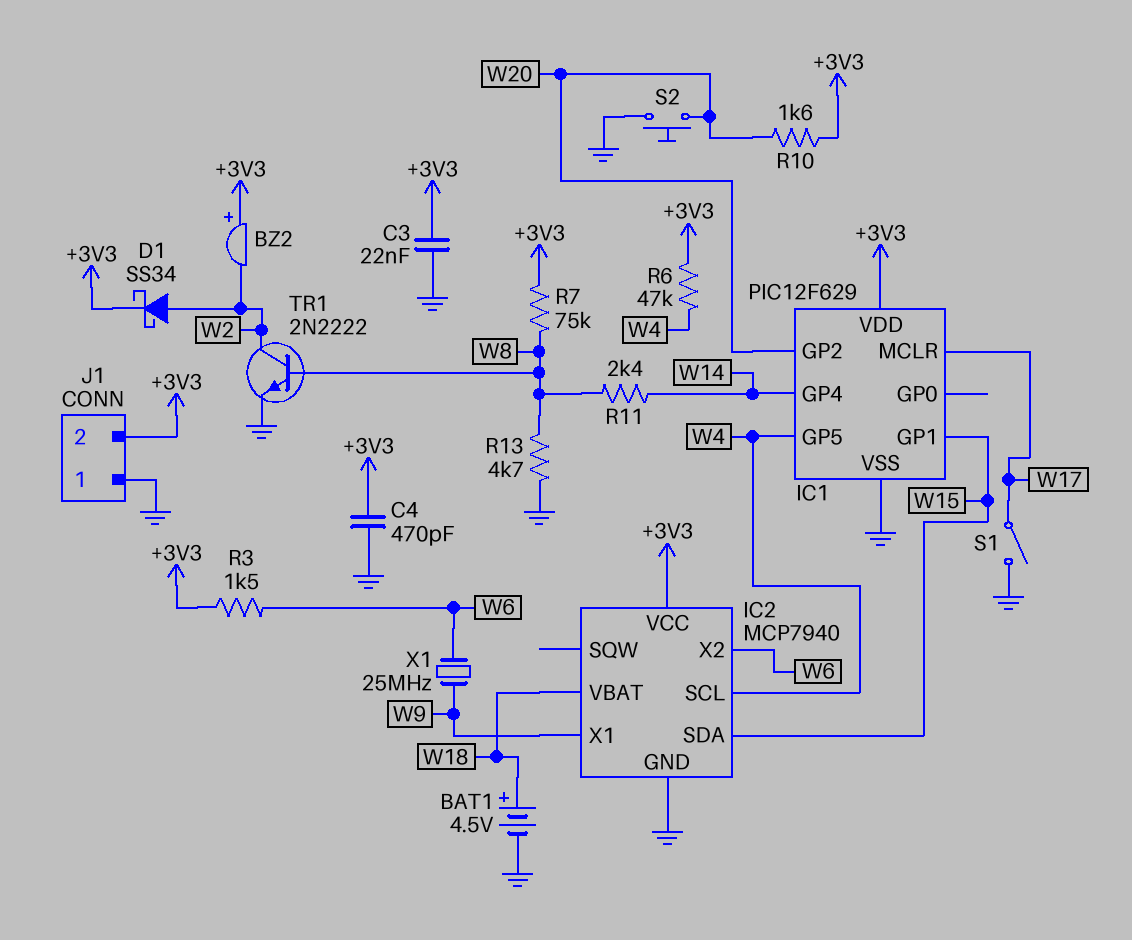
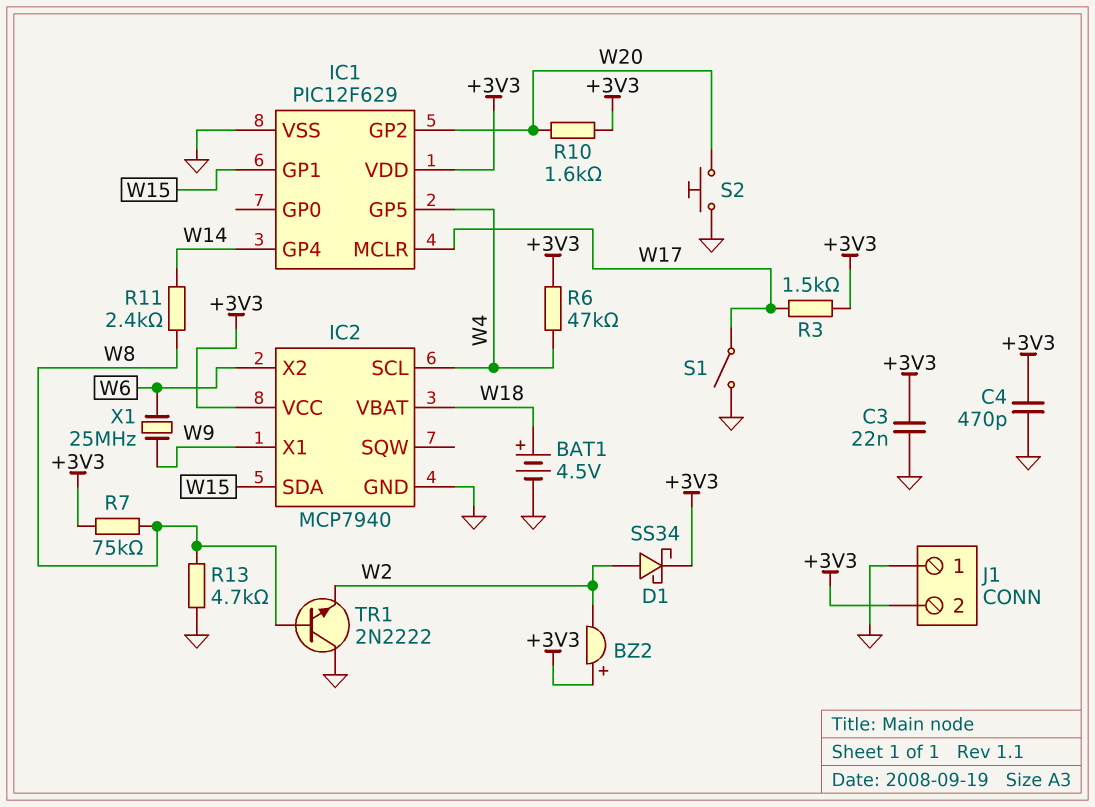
R3: 1.5k (+3V3, W6) -> 1.5k (+3V3, W17)
TR1: NPN 2N2222 (B W8, C W2, E GND) -> NPN 2N2222 (B W8, C GND, E W2)

